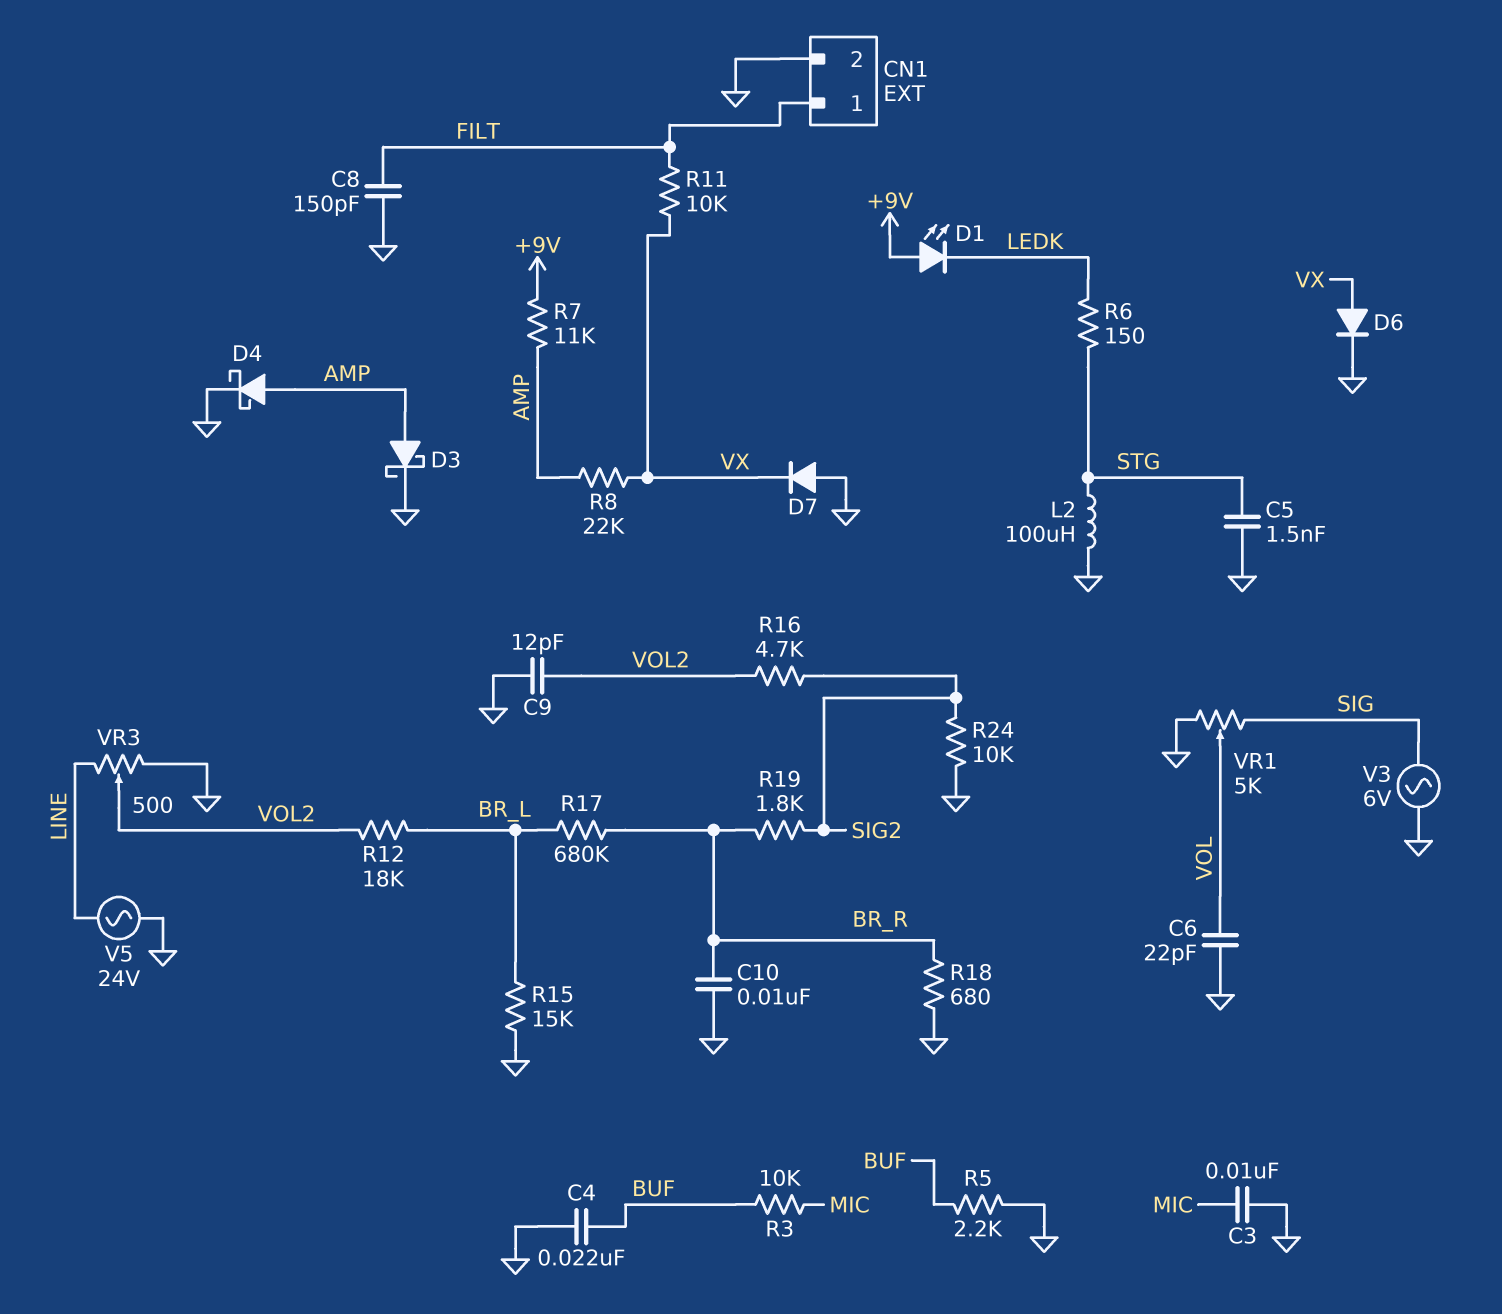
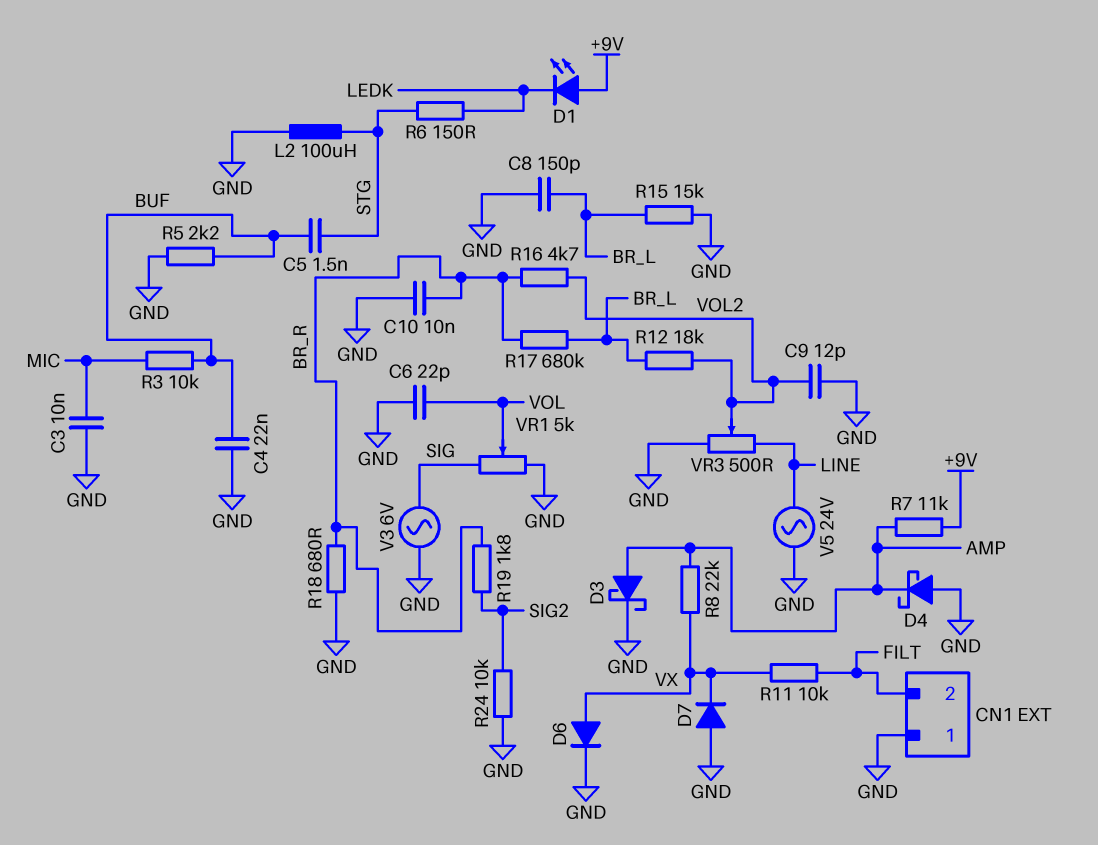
C5: 1.5nF (GND, STG) -> 1.5nF (BUF, STG)
C8: 150pF (FILT, GND) -> 150pF (BR_L, GND)
CN1 pin 1: FILT -> GND
CN1 pin 2: GND -> FILT
D4: schottky (A AMP, K GND) -> schottky (A GND, K AMP)
R16: 4.7k (SIG2, VOL2) -> 4.7k (BR_R, VOL2)

